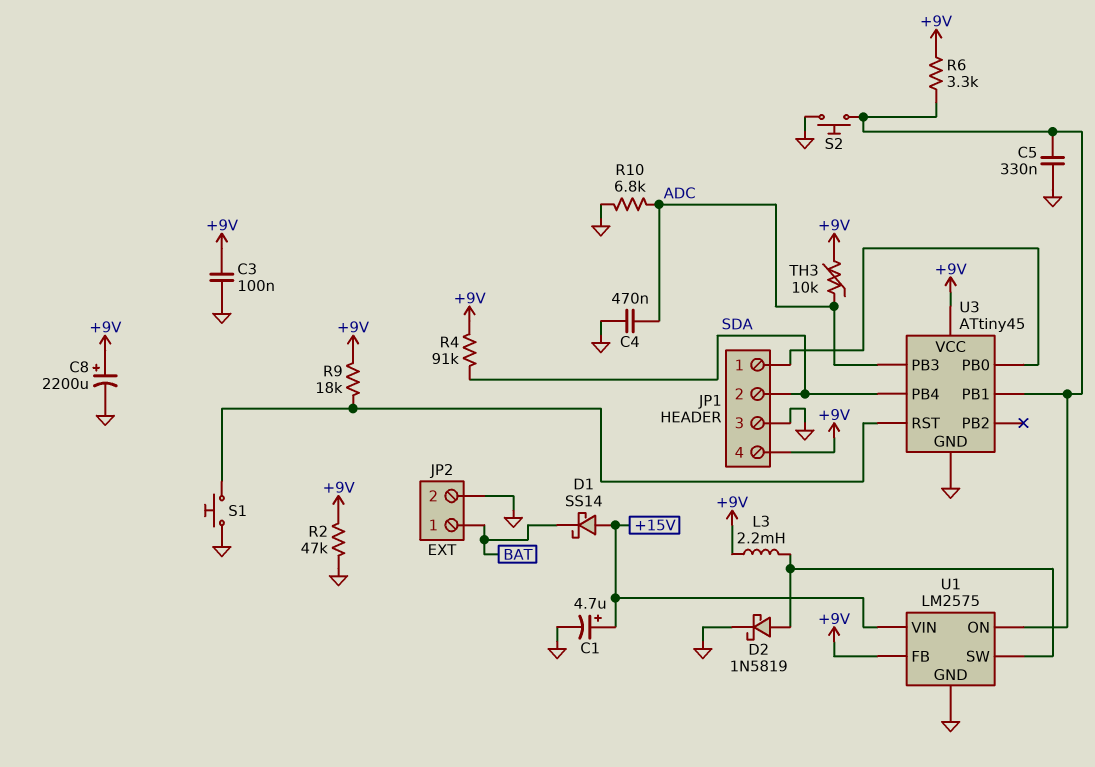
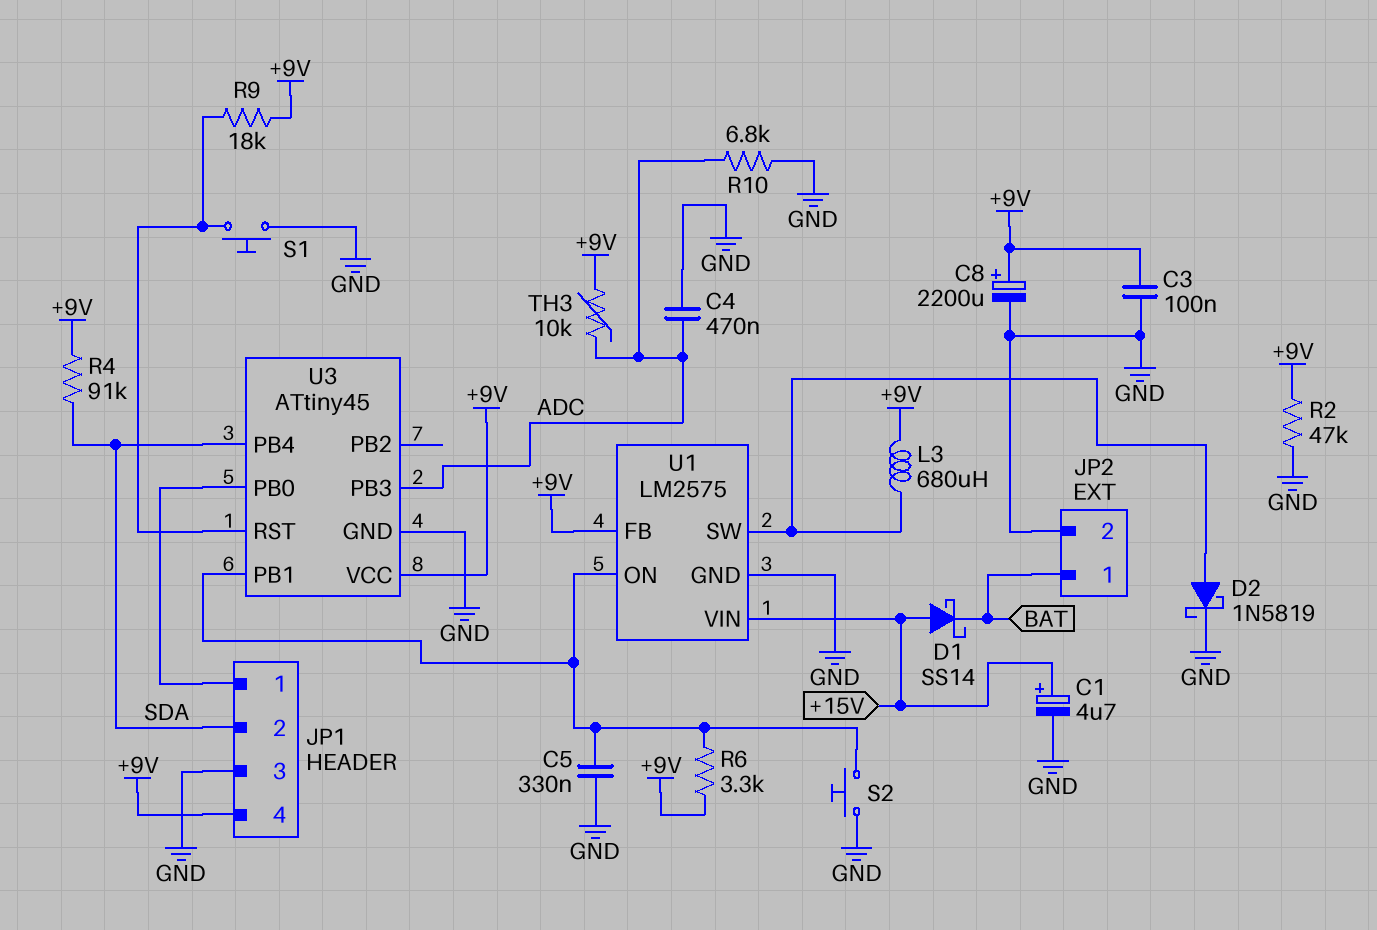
L3: 2.2mH (+9V, U1/SW) -> 680uH (+9V, U1/SW)

